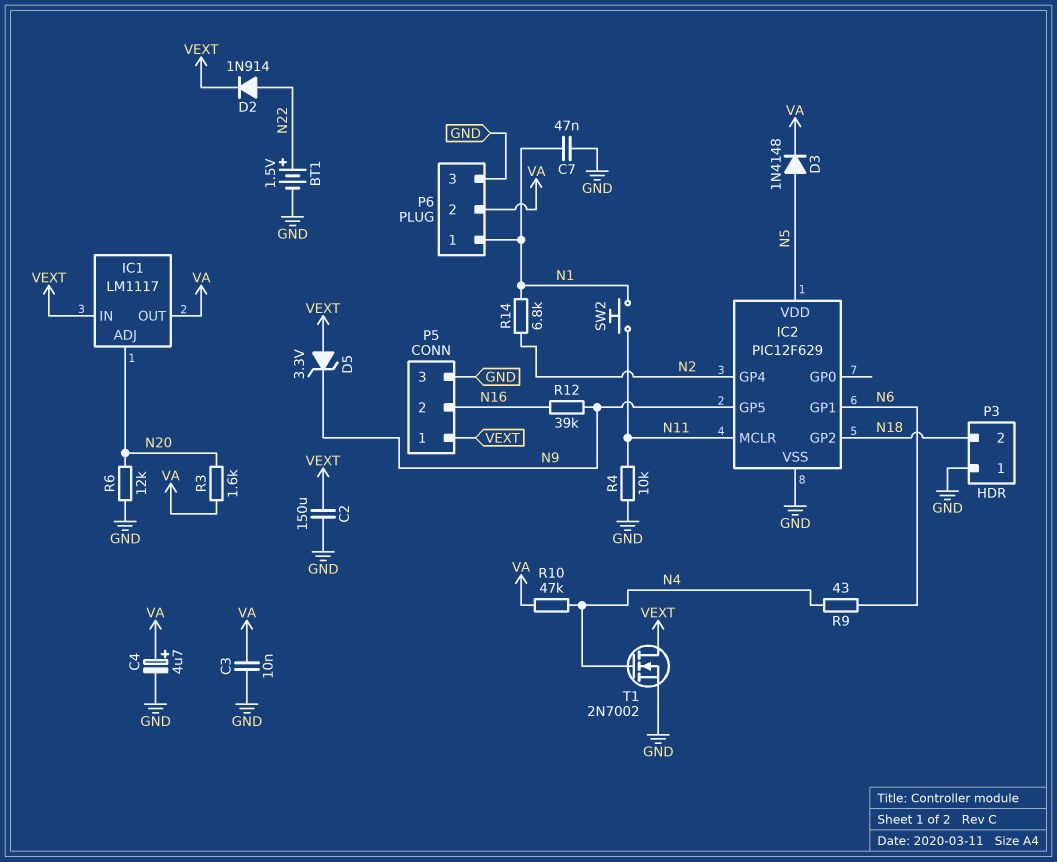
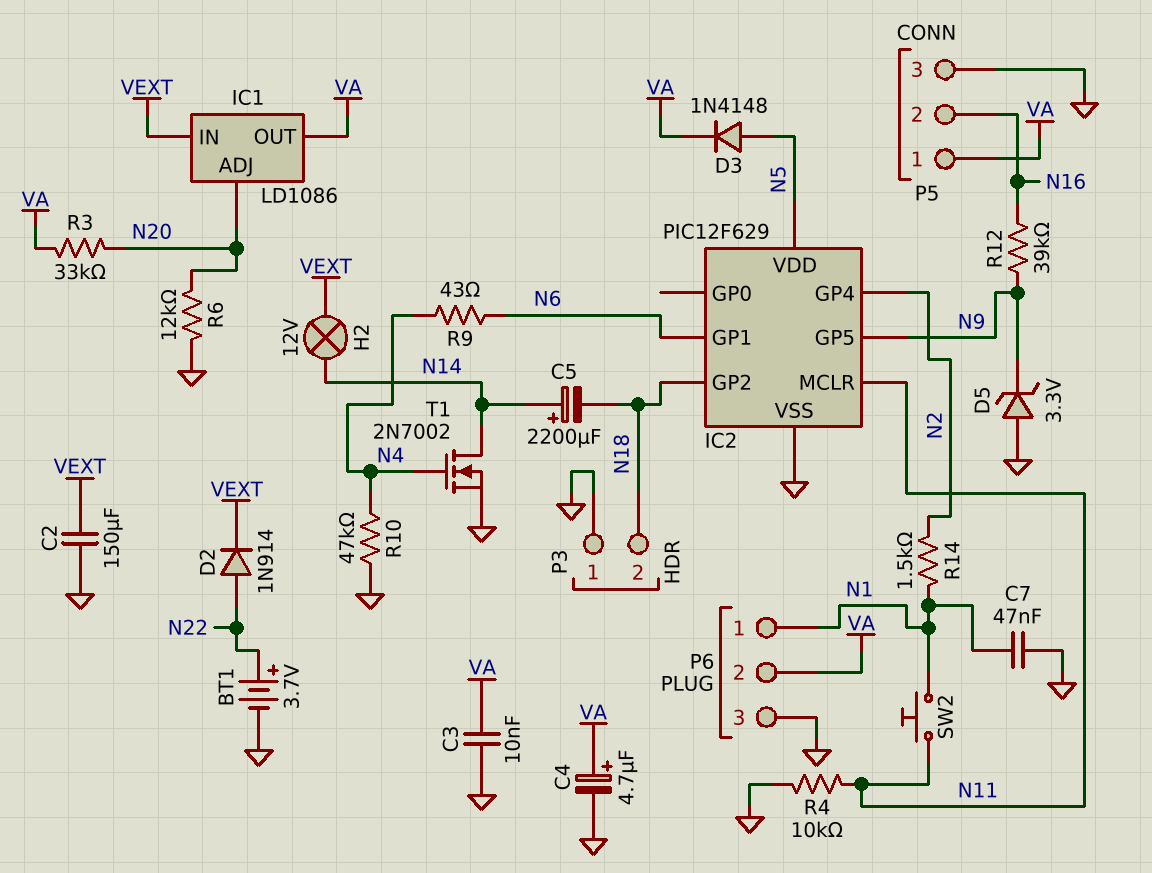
BT1: 1.5V (plus N22, minus GND) -> 3.7V (plus N22, minus GND)
C5: none -> 2200uF (plus N14, minus N18)
D5: zener 3.3V (A VEXT, K N9) -> zener 3.3V (A GND, K N9)
H2: none -> lamp 12V (N14, VEXT)
IC1: LM1117 -> LD1086
P5 pin 1: VEXT -> VA
R3: 1.6k (N20, VA) -> 33k (N20, VA)
R10: 47k (N4, VA) -> 47k (GND, N4)
R14: 6.8k (N1, N2) -> 1.5k (N1, N2)
T1: NMOS 2N7002 (G N4, D VEXT, S GND) -> NMOS 2N7002 (G N4, D N14, S GND)

